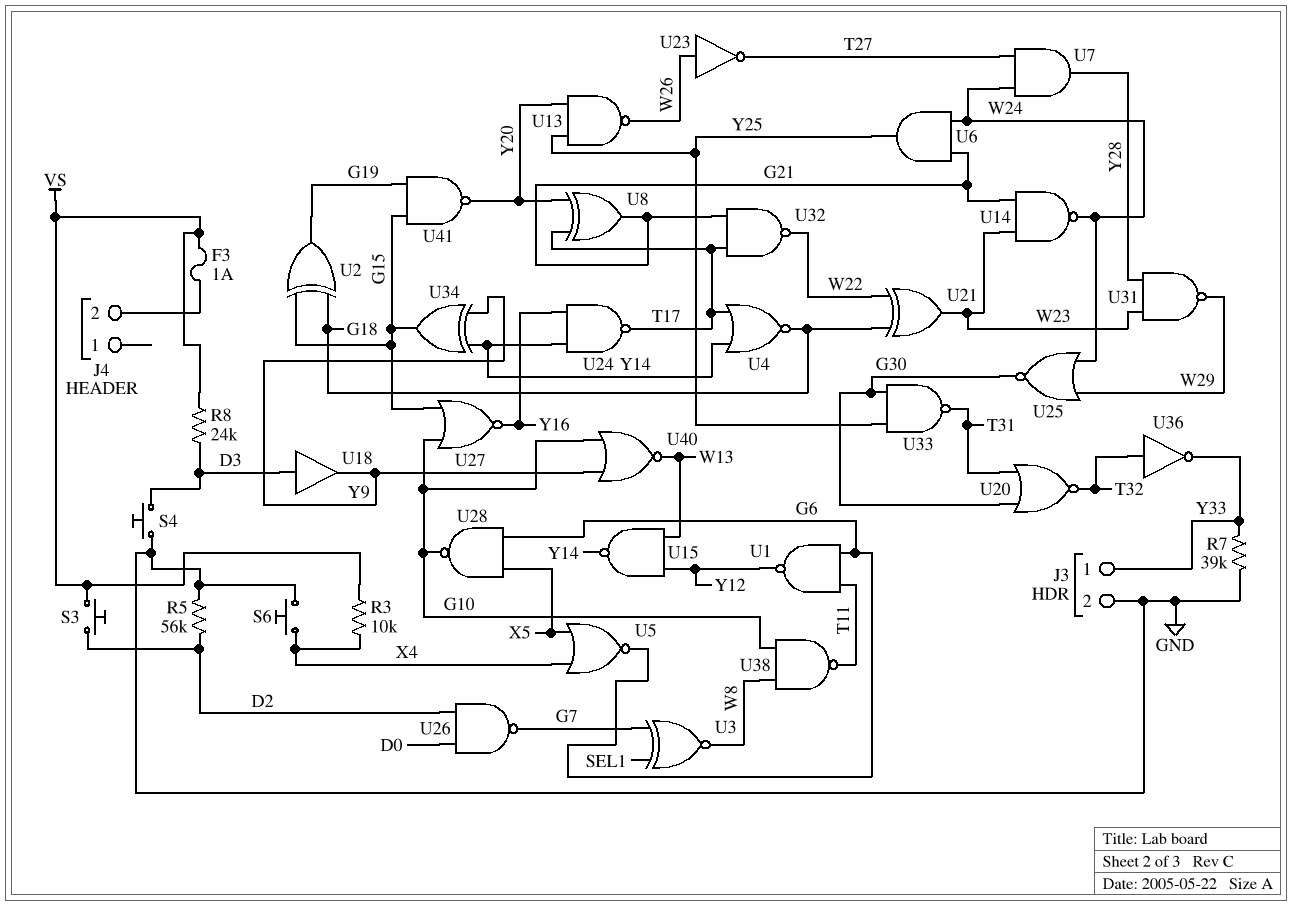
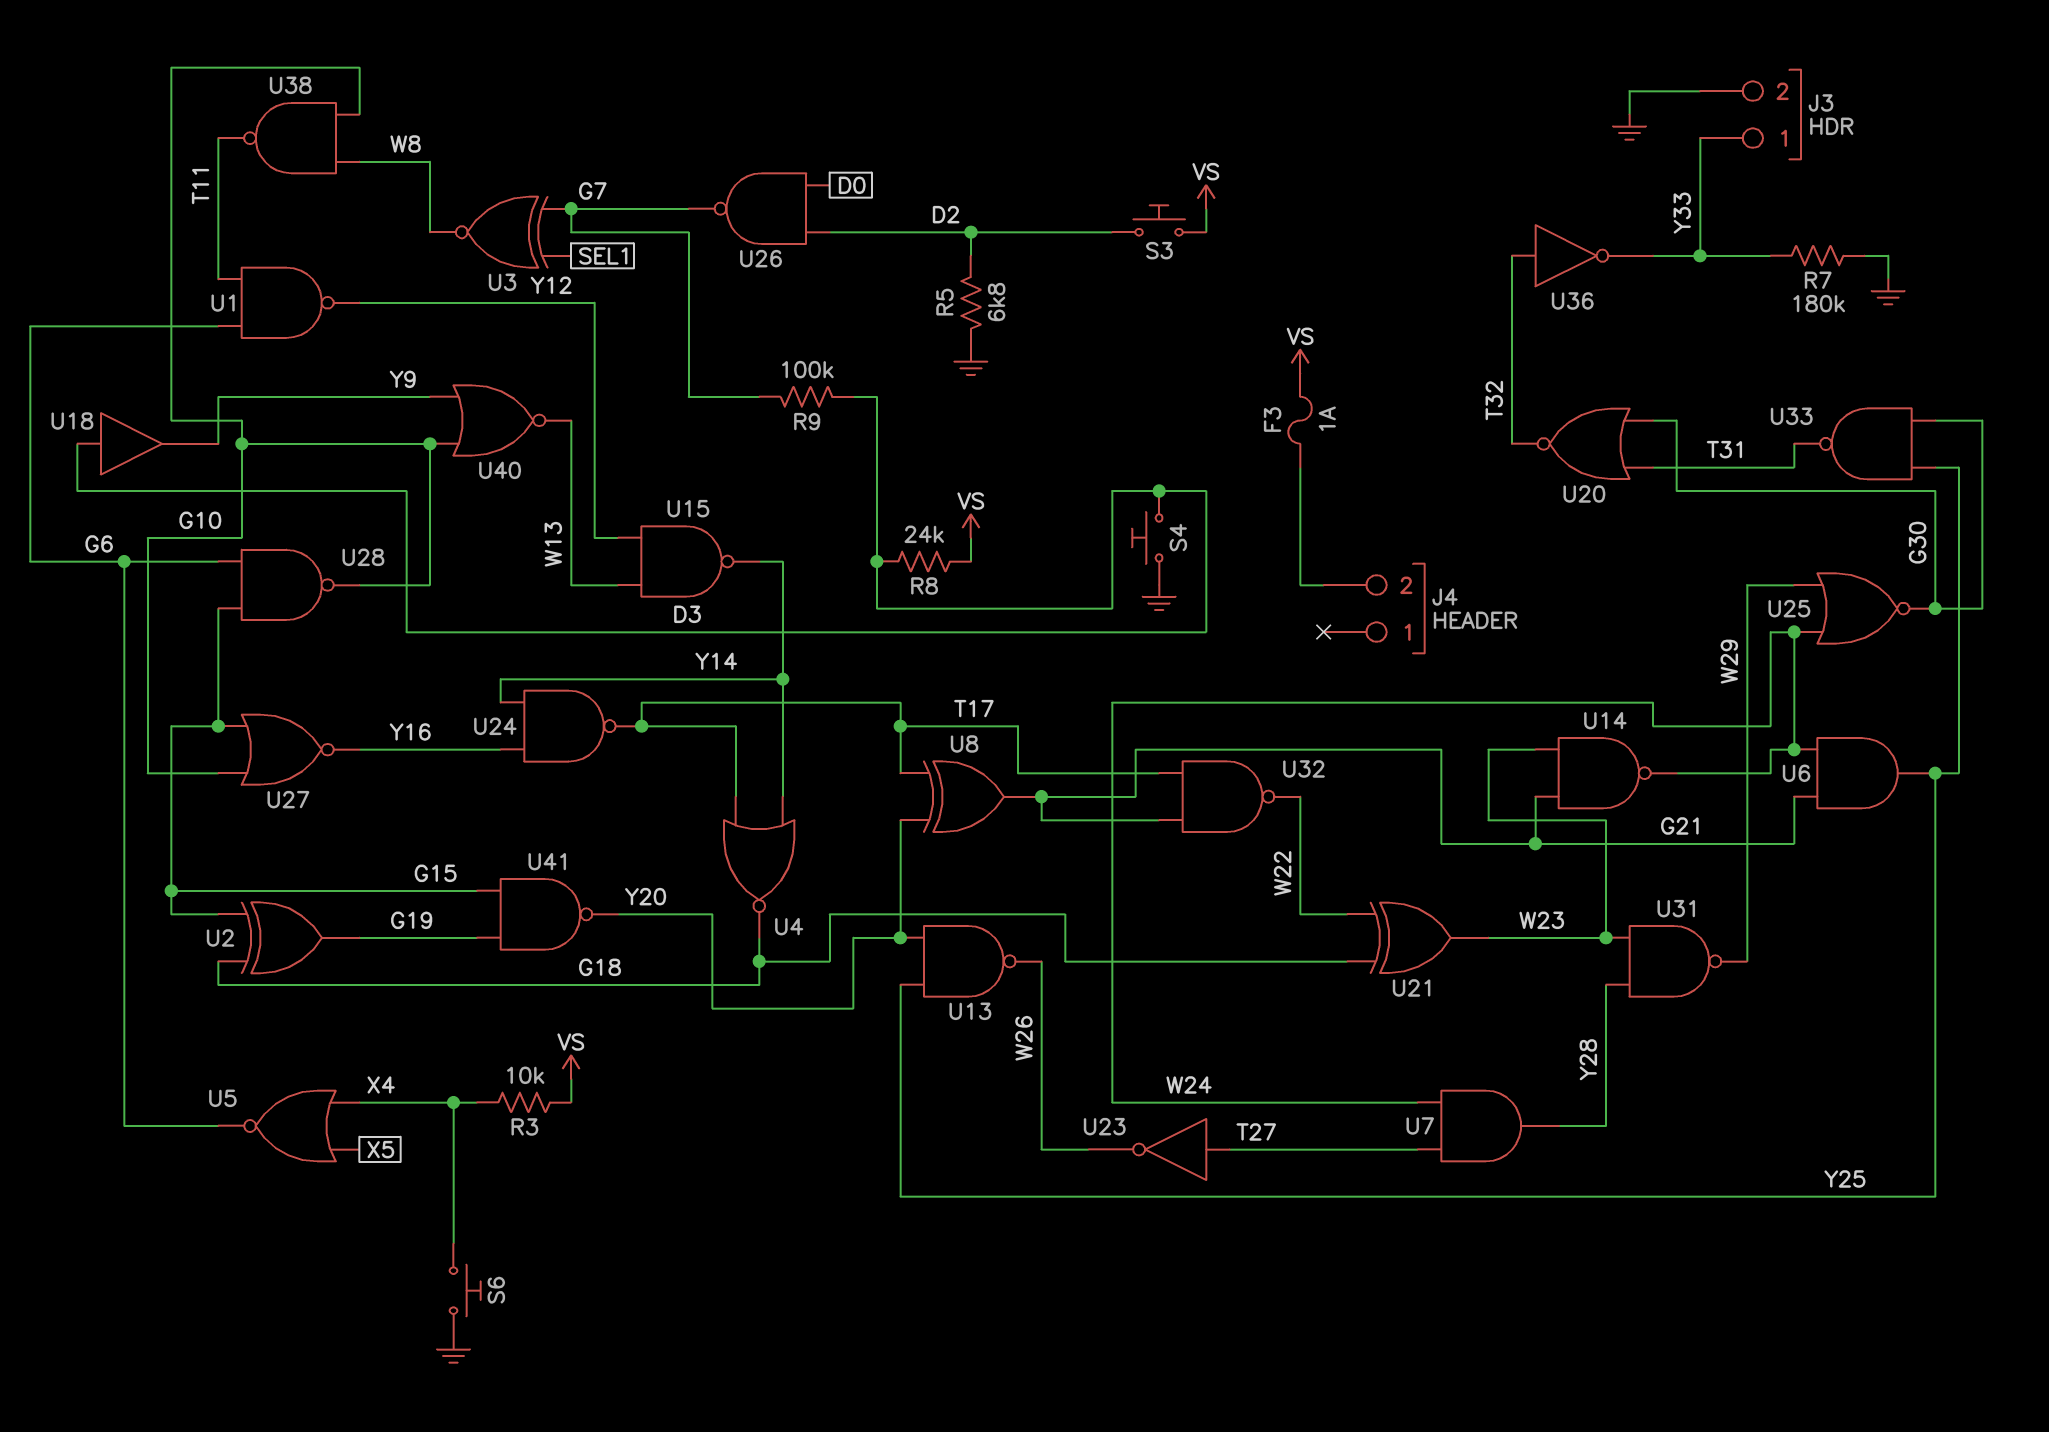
R5: 56k (D2, GND) -> 6.8k (D2, GND)
R7: 39k (GND, Y33) -> 180k (GND, Y33)
R9: none -> 100k (D3, G7)
U23: NOT (in W26, out T27) -> NOT (in T27, out W26)
U28: NAND (in G6, in X5, out G10) -> NAND (in G6, in G15, out G10)
U34: XOR (in Y9, in Y14, out G15) -> none

